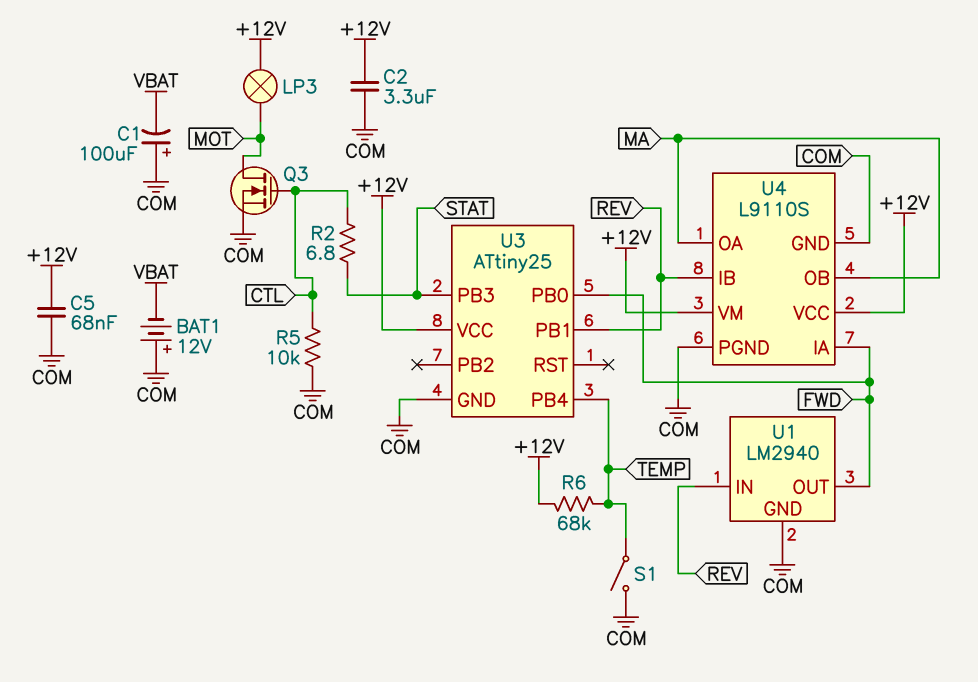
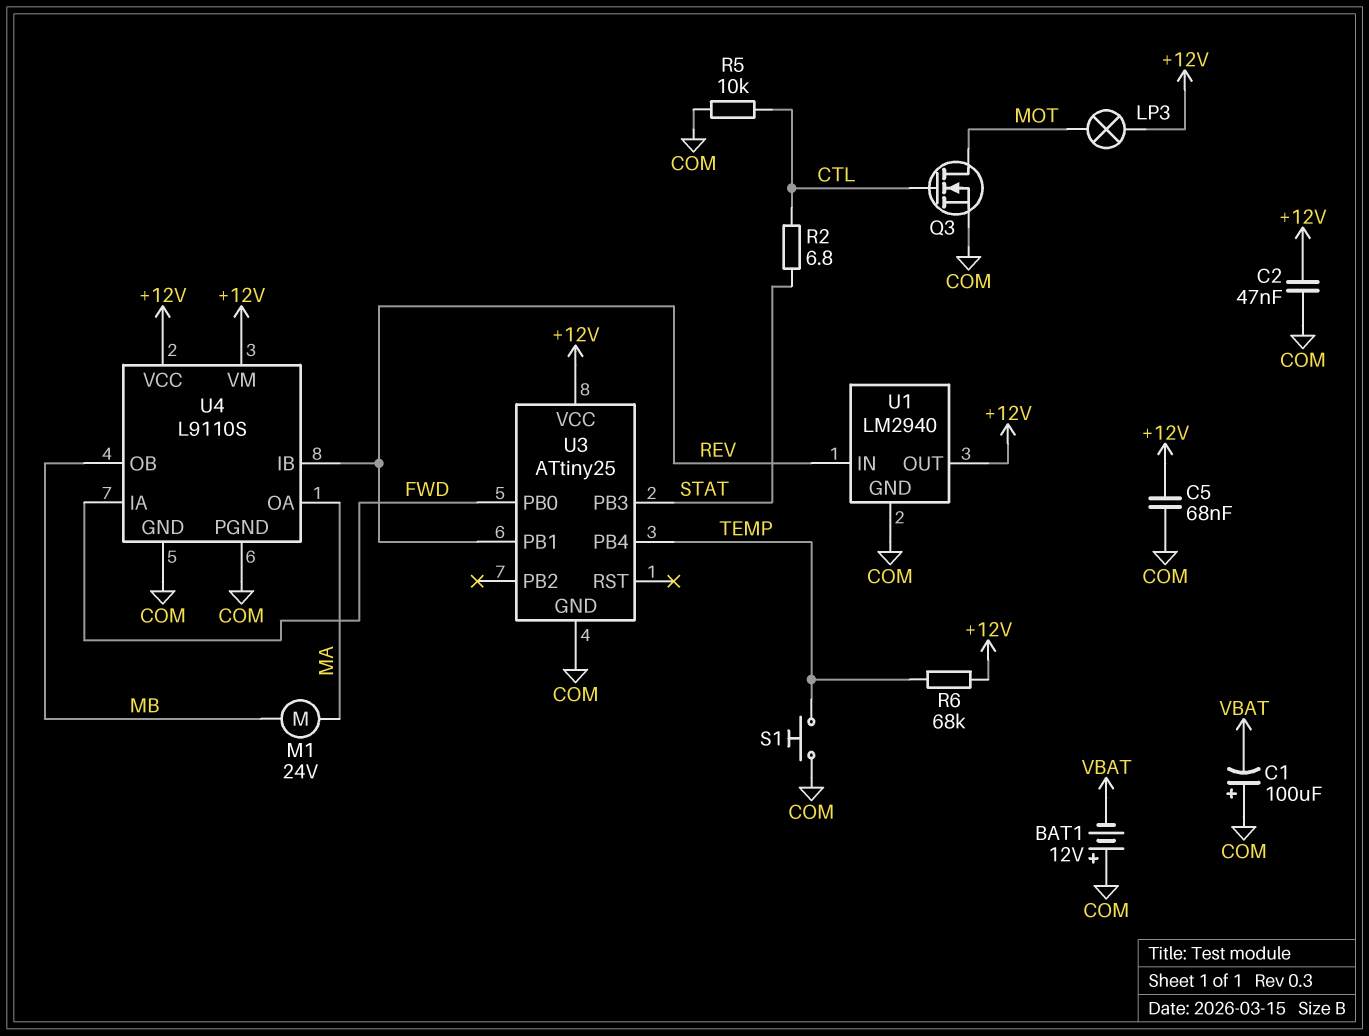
C2: 3.3uF (+12V, COM) -> 47nF (+12V, COM)
M1: none -> motor 24V (MA, MB)
S1: switch (COM, TEMP) -> button (COM, TEMP)
U1 pin OUT: FWD -> +12V
U4 pin OB: MA -> MB

